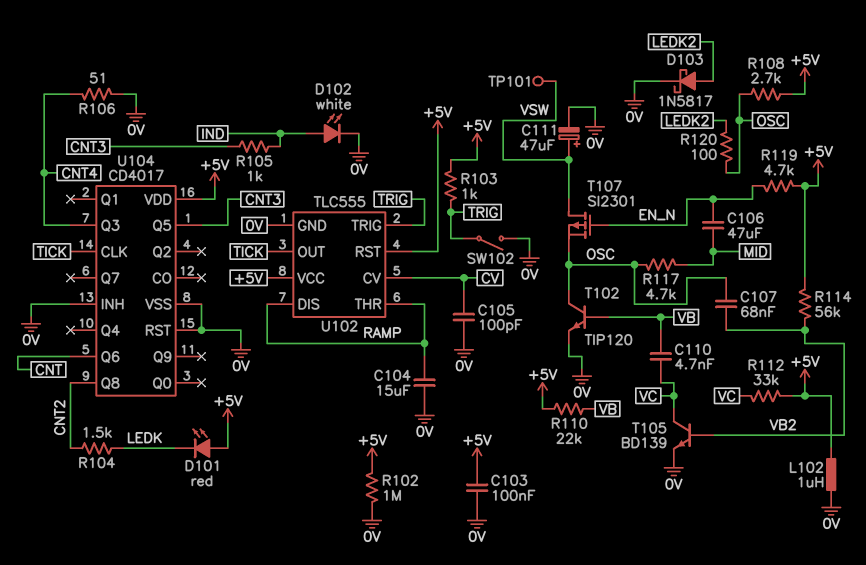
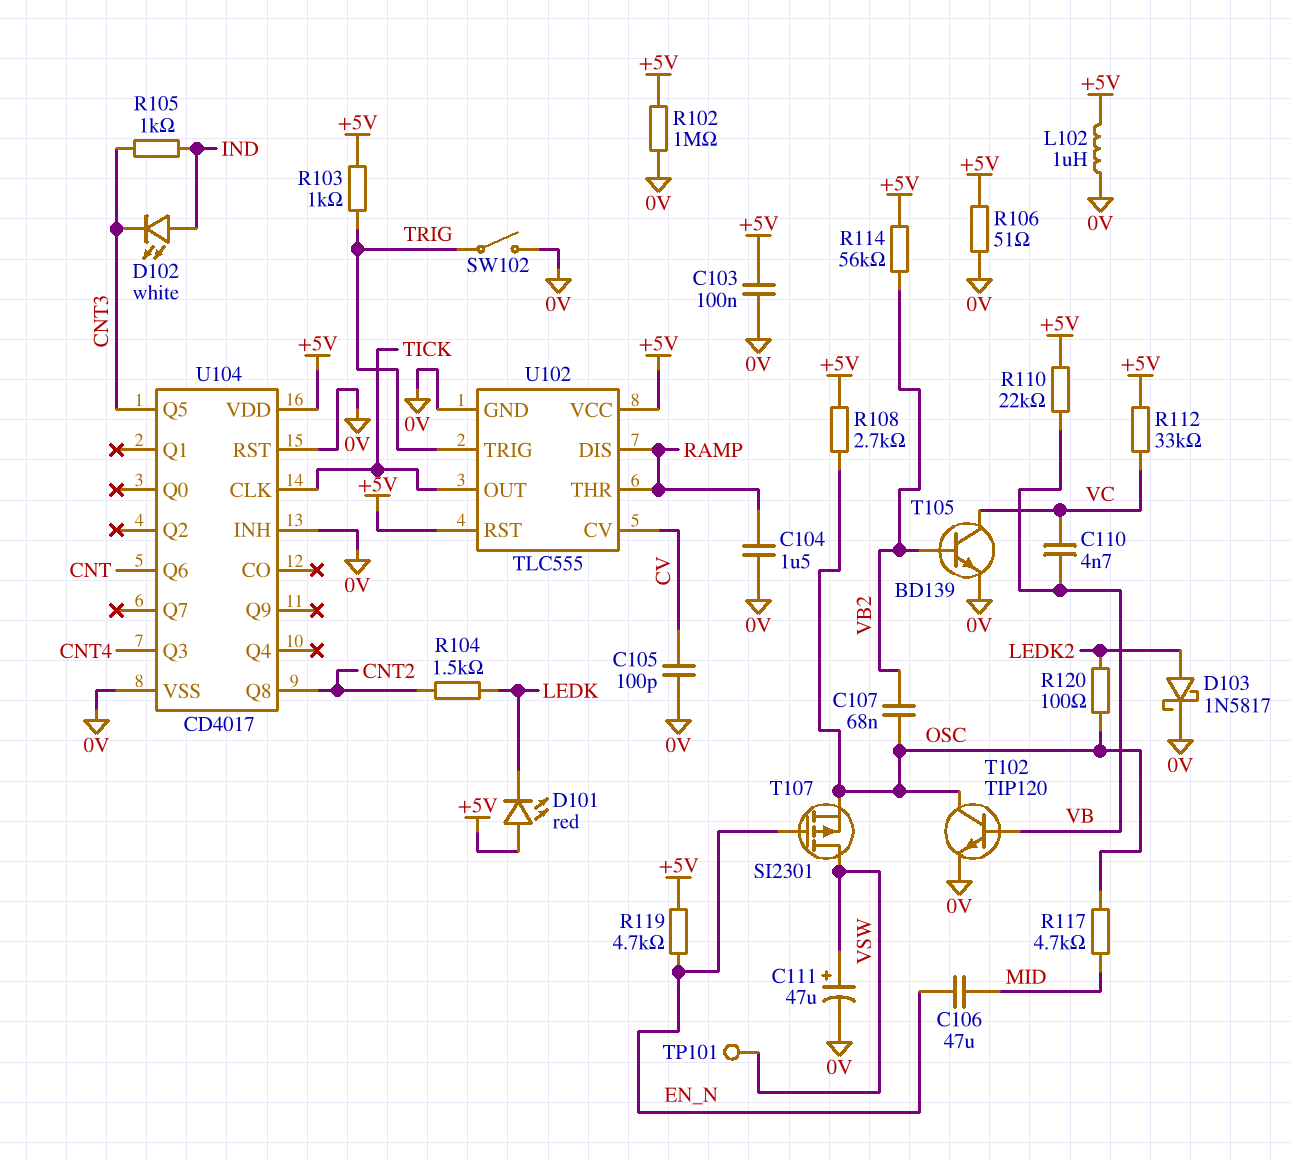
C104: 15uF (0V, RAMP) -> 1.5uF (0V, RAMP)
D102: LED white (A IND, K 0V) -> LED white (A IND, K CNT3)
R106: 51 (0V, CNT4) -> 51 (+5V, 0V)

